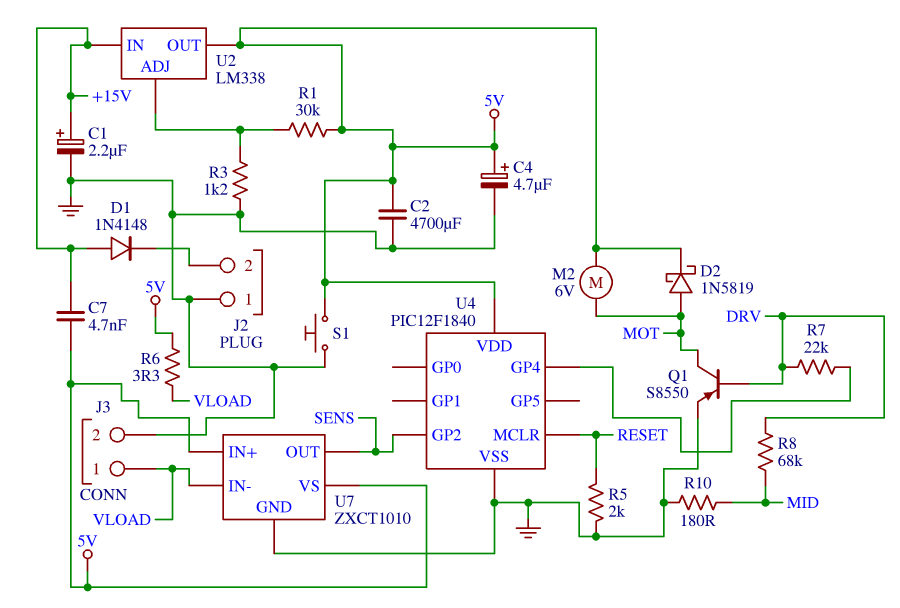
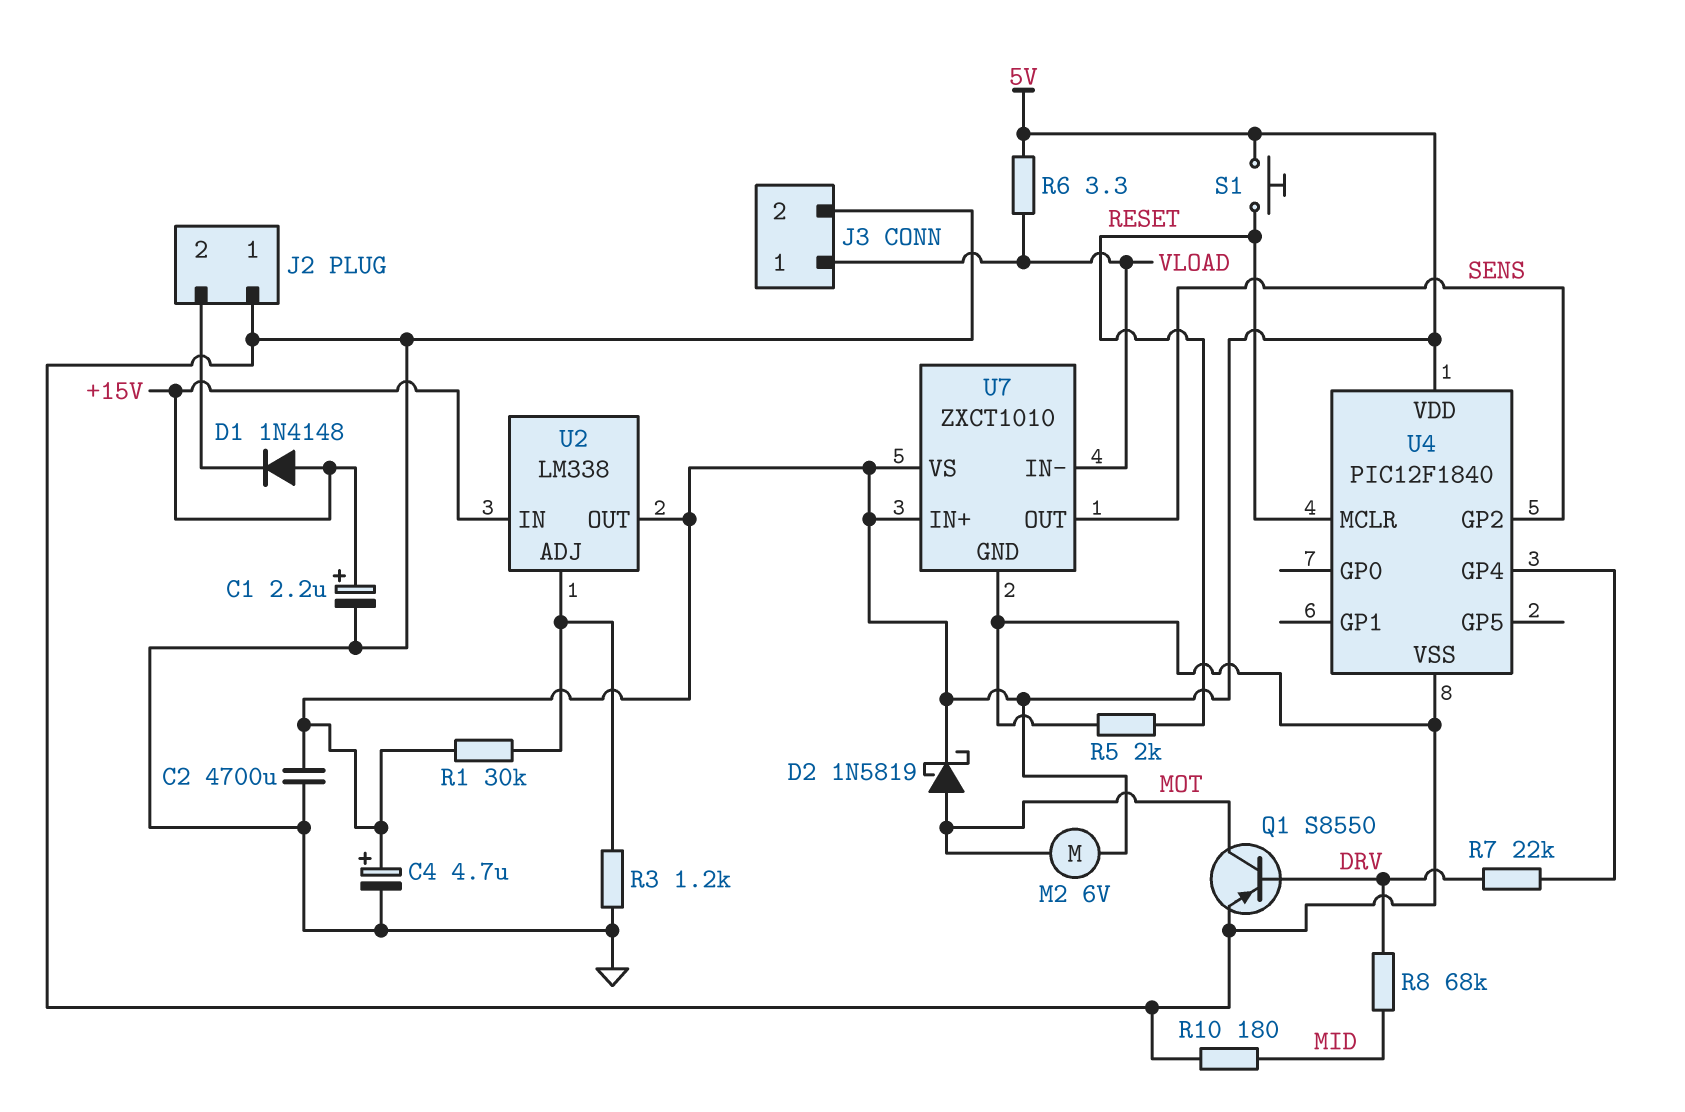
C7: 4.7nF (+15V, 5V) -> none
S1: button (5V, GND) -> button (5V, RESET)

